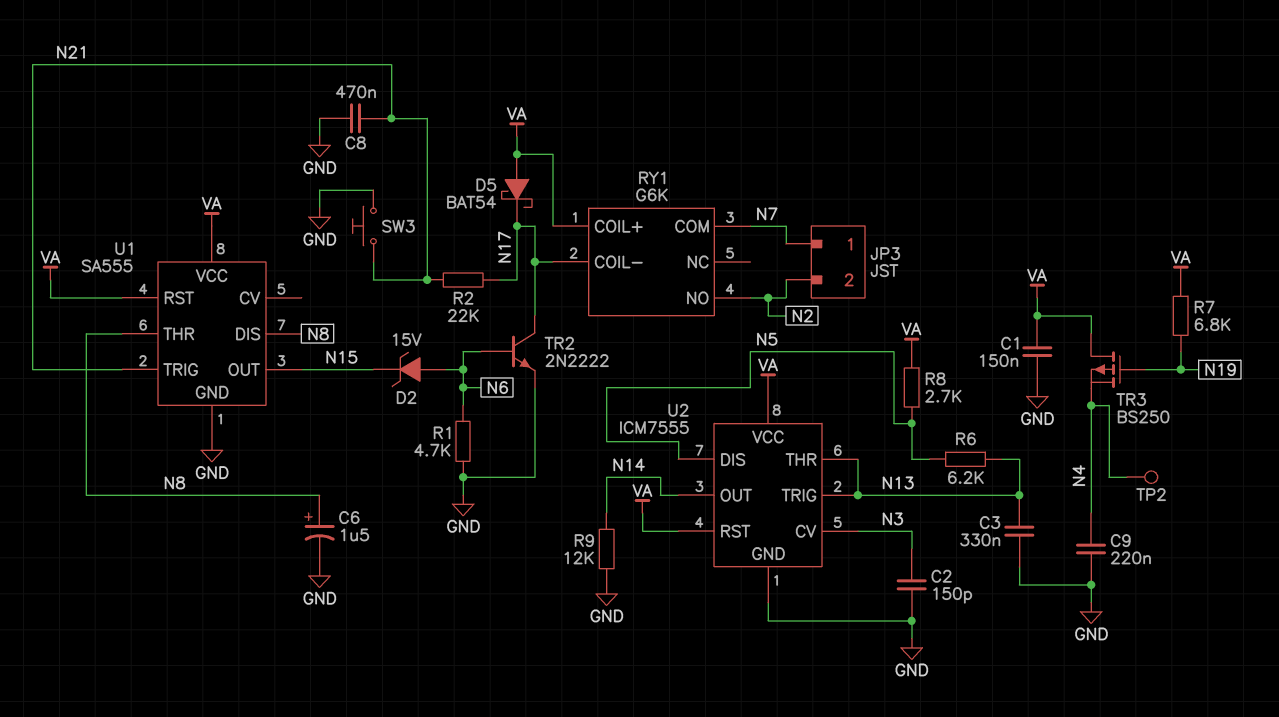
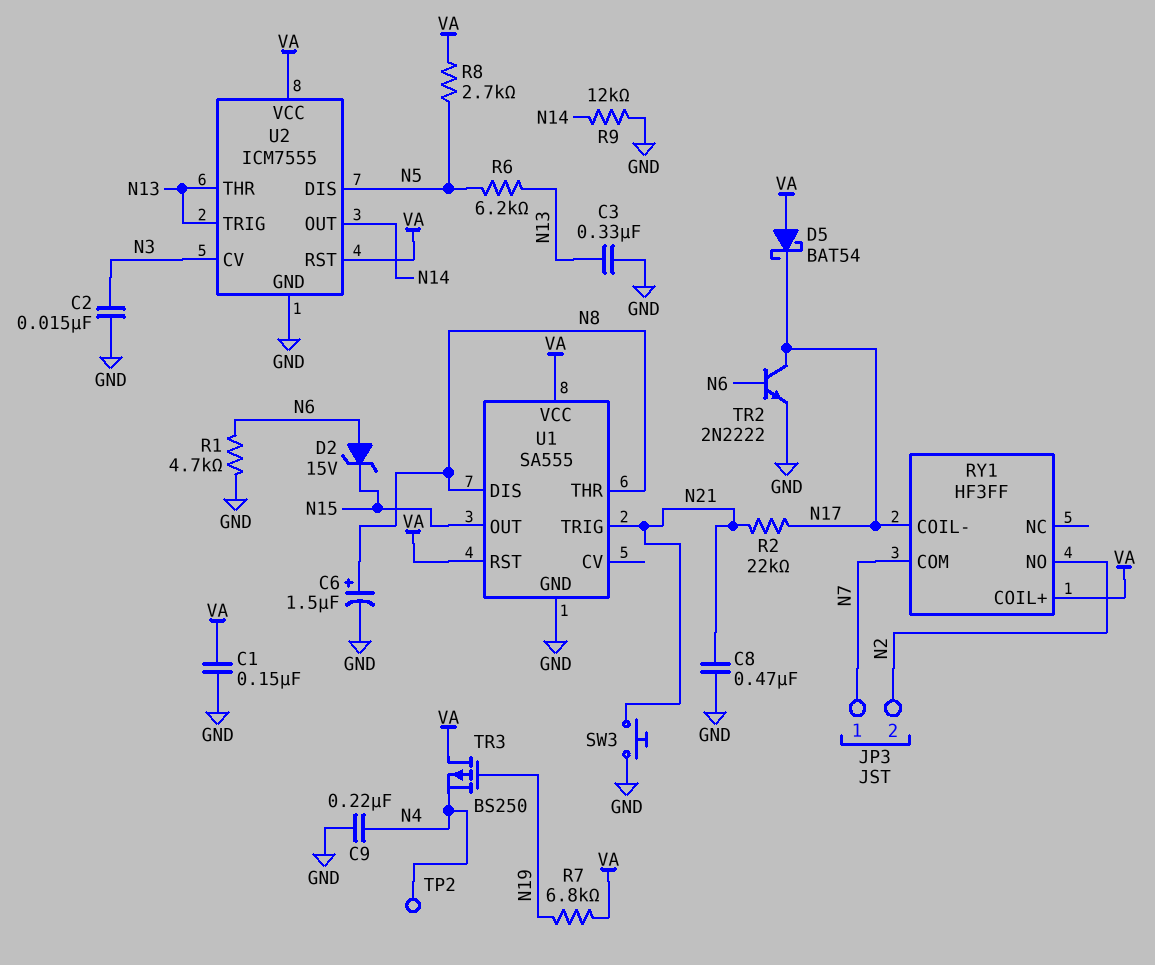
C2: 150pF (GND, N3) -> 15nF (GND, N3)
RY1: G6K -> HF3FF

